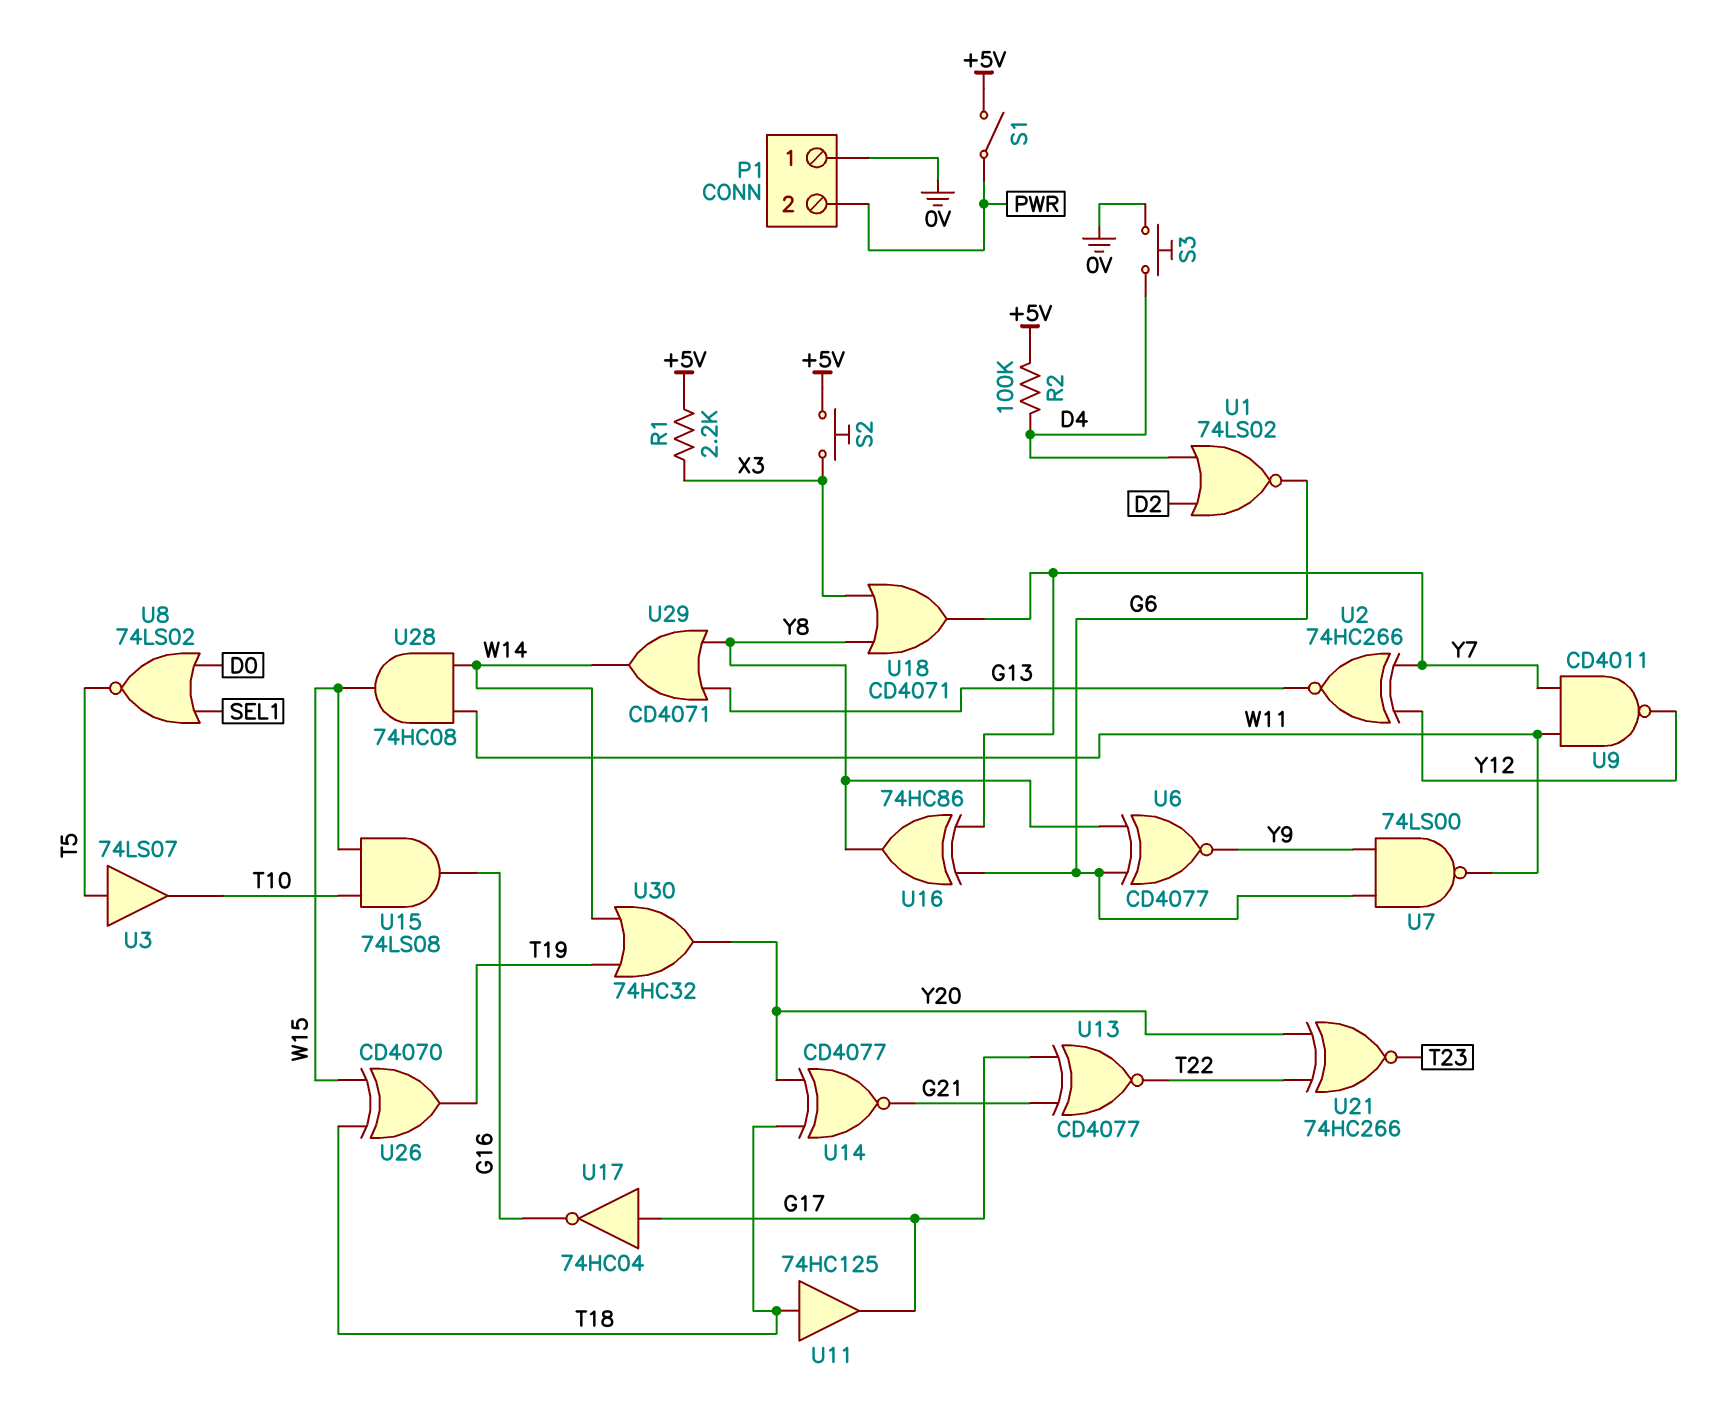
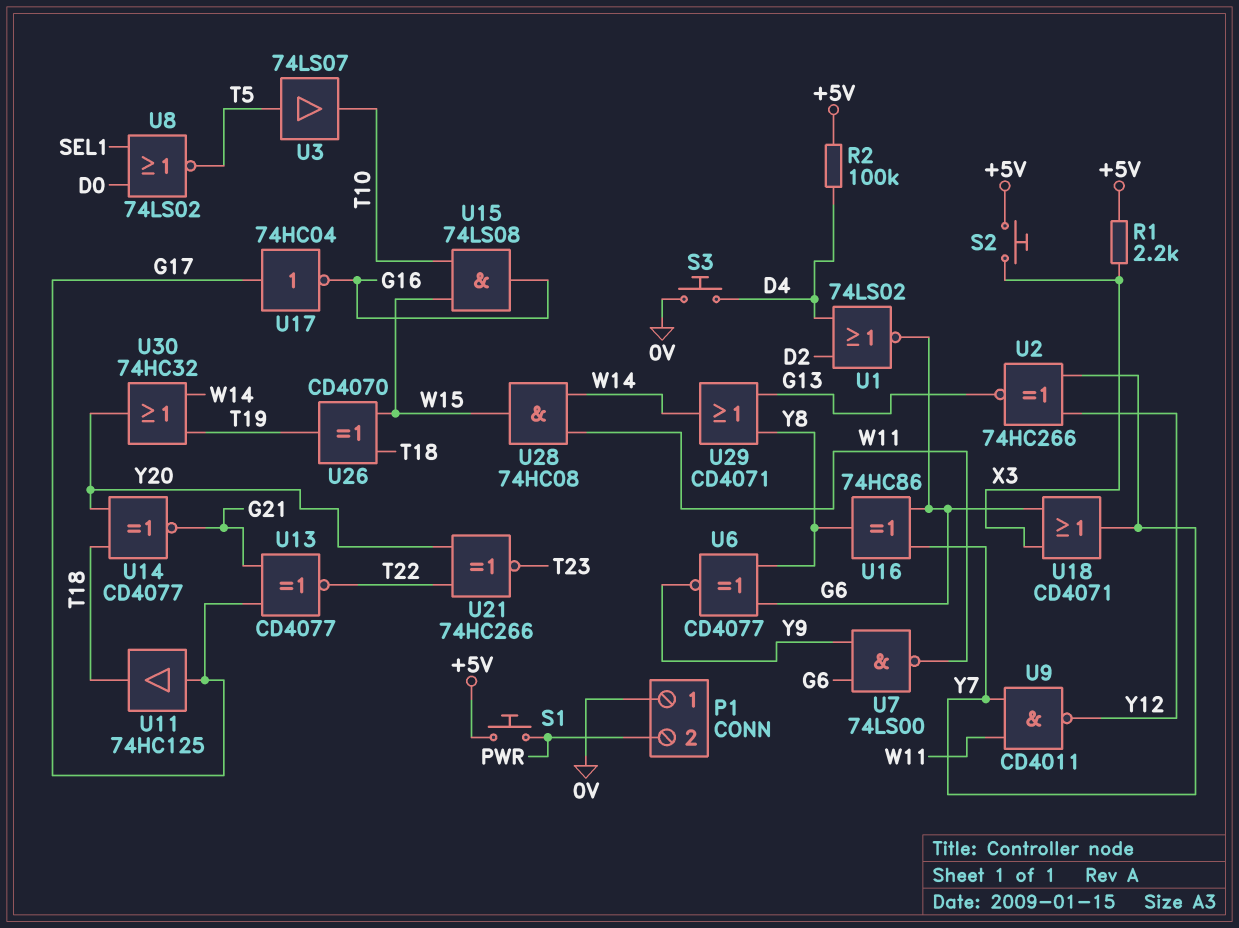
S1: switch (+5V, PWR) -> button (+5V, PWR)
U11: buffer 74HC125 (in T18, out G17) -> buffer 74HC125 (in G17, out T18)
U18: OR CD4071 (in X3, in Y8, out Y7) -> OR CD4071 (in G6, in X3, out Y7)

